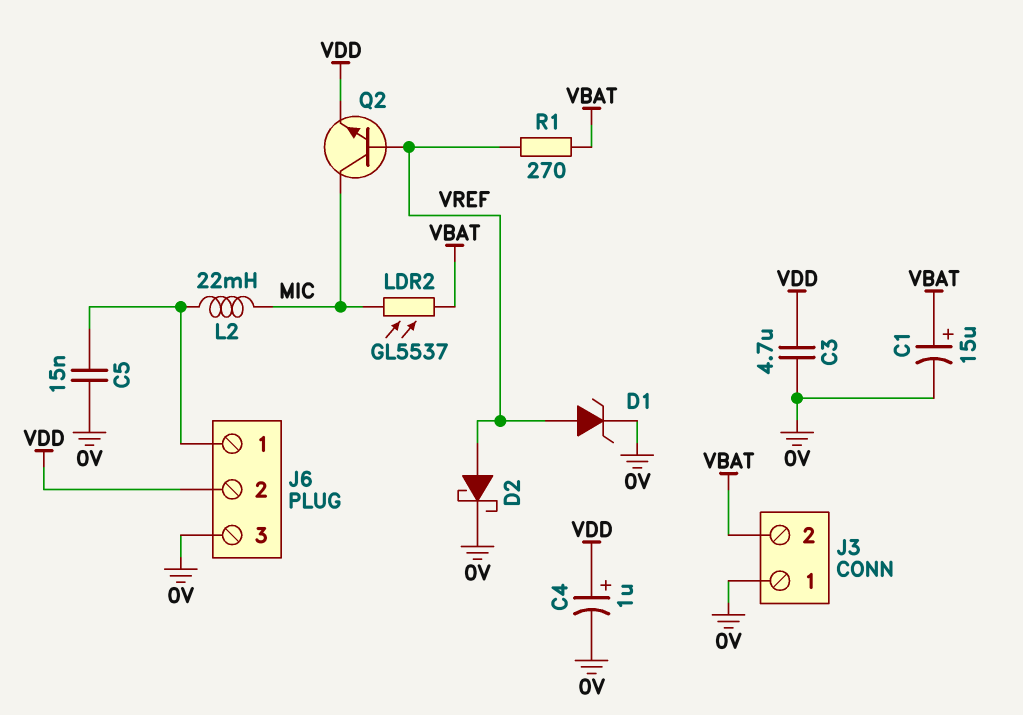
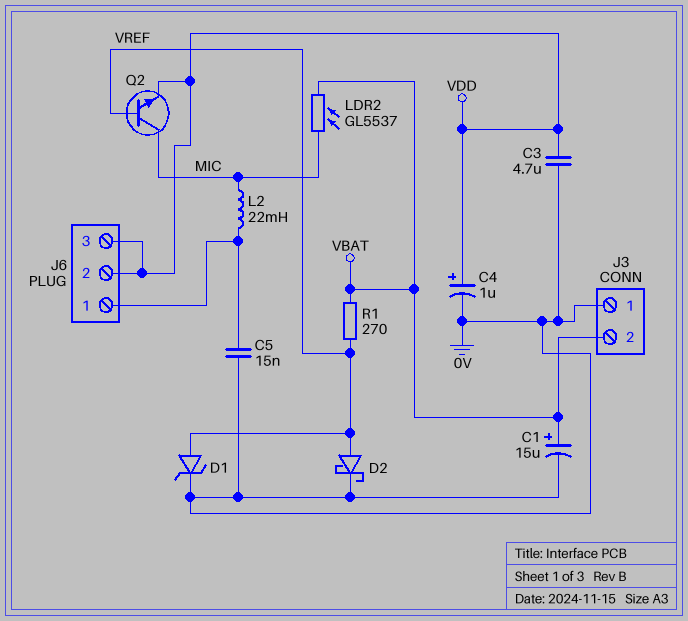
J6 pin 3: 0V -> VDD

